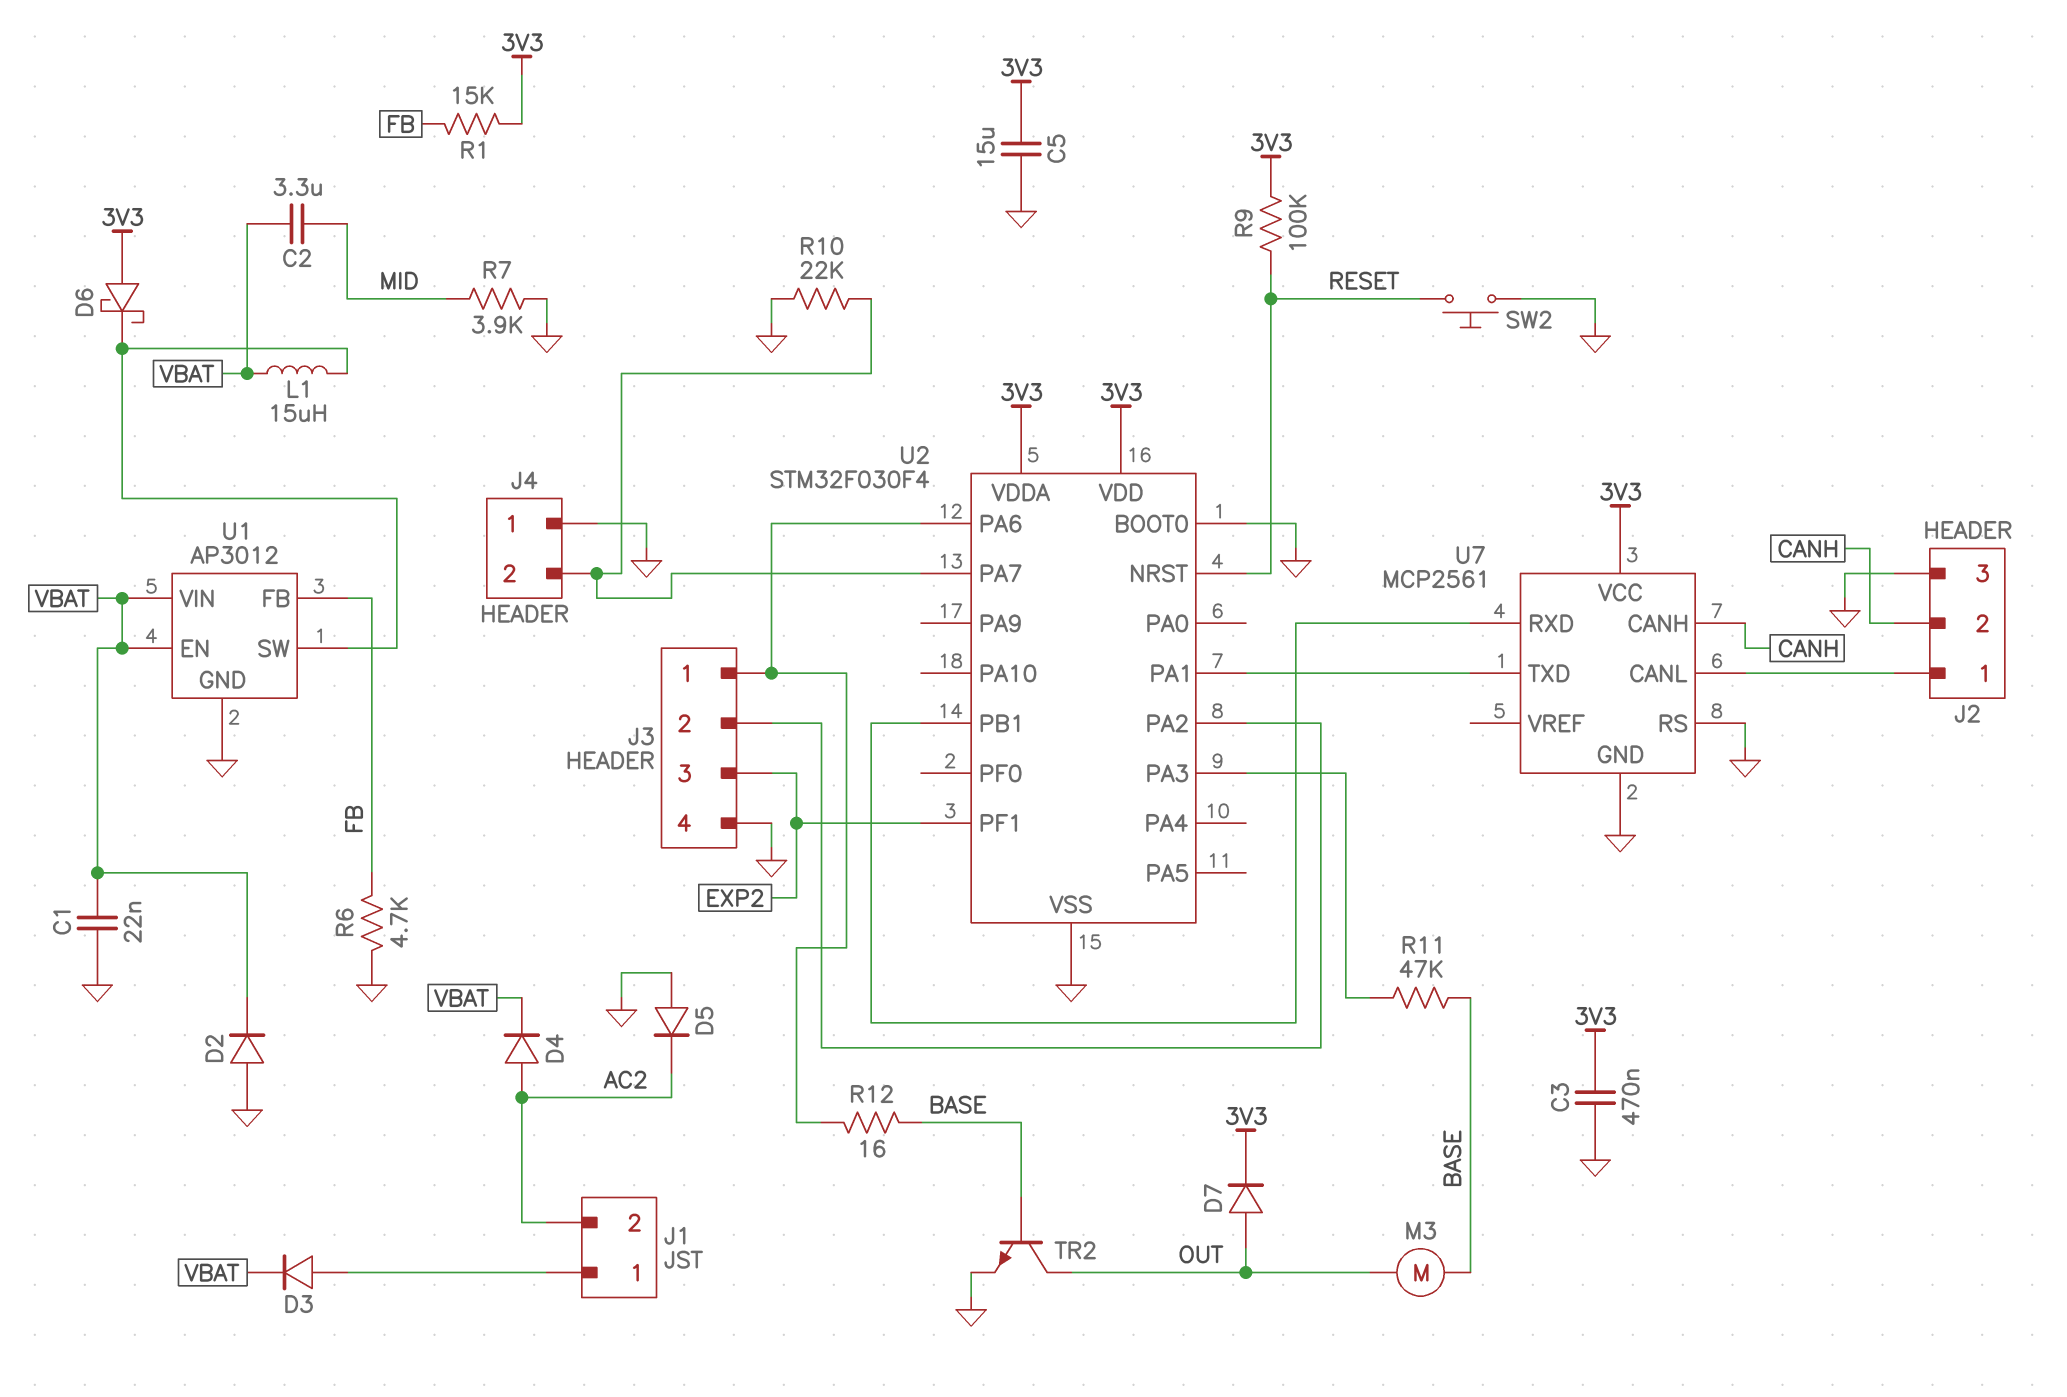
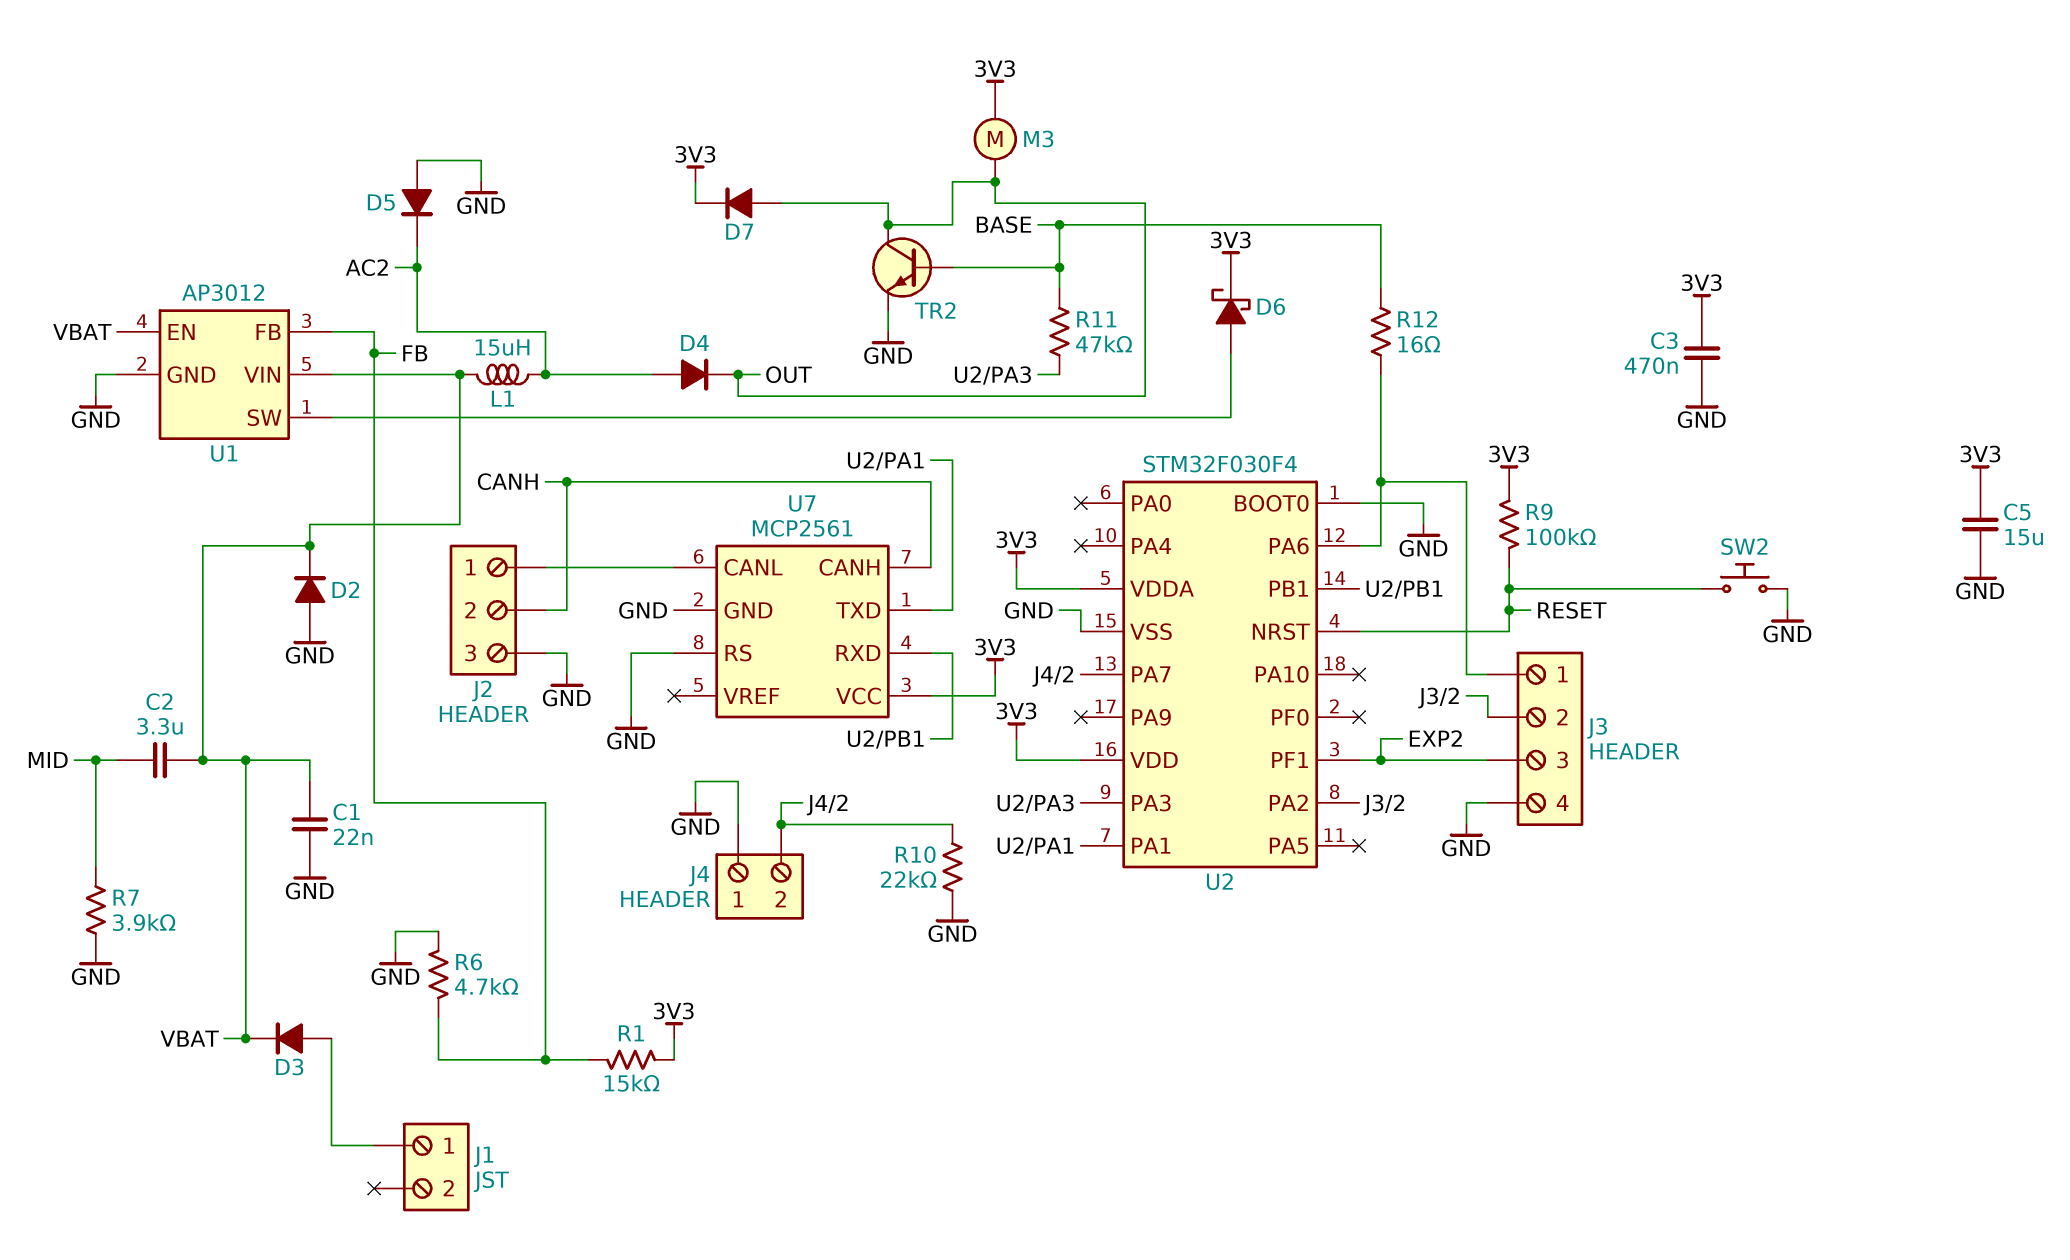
D4: diode (A AC2, K VBAT) -> diode (A AC2, K OUT)
D6: schottky (A 3V3, K U1/SW) -> schottky (A U1/SW, K 3V3)
J1 pin 2: AC2 -> none
L1: 15uH (U1/SW, VBAT) -> 15uH (AC2, VBAT)
M3: motor (BASE, OUT) -> motor (3V3, OUT)

